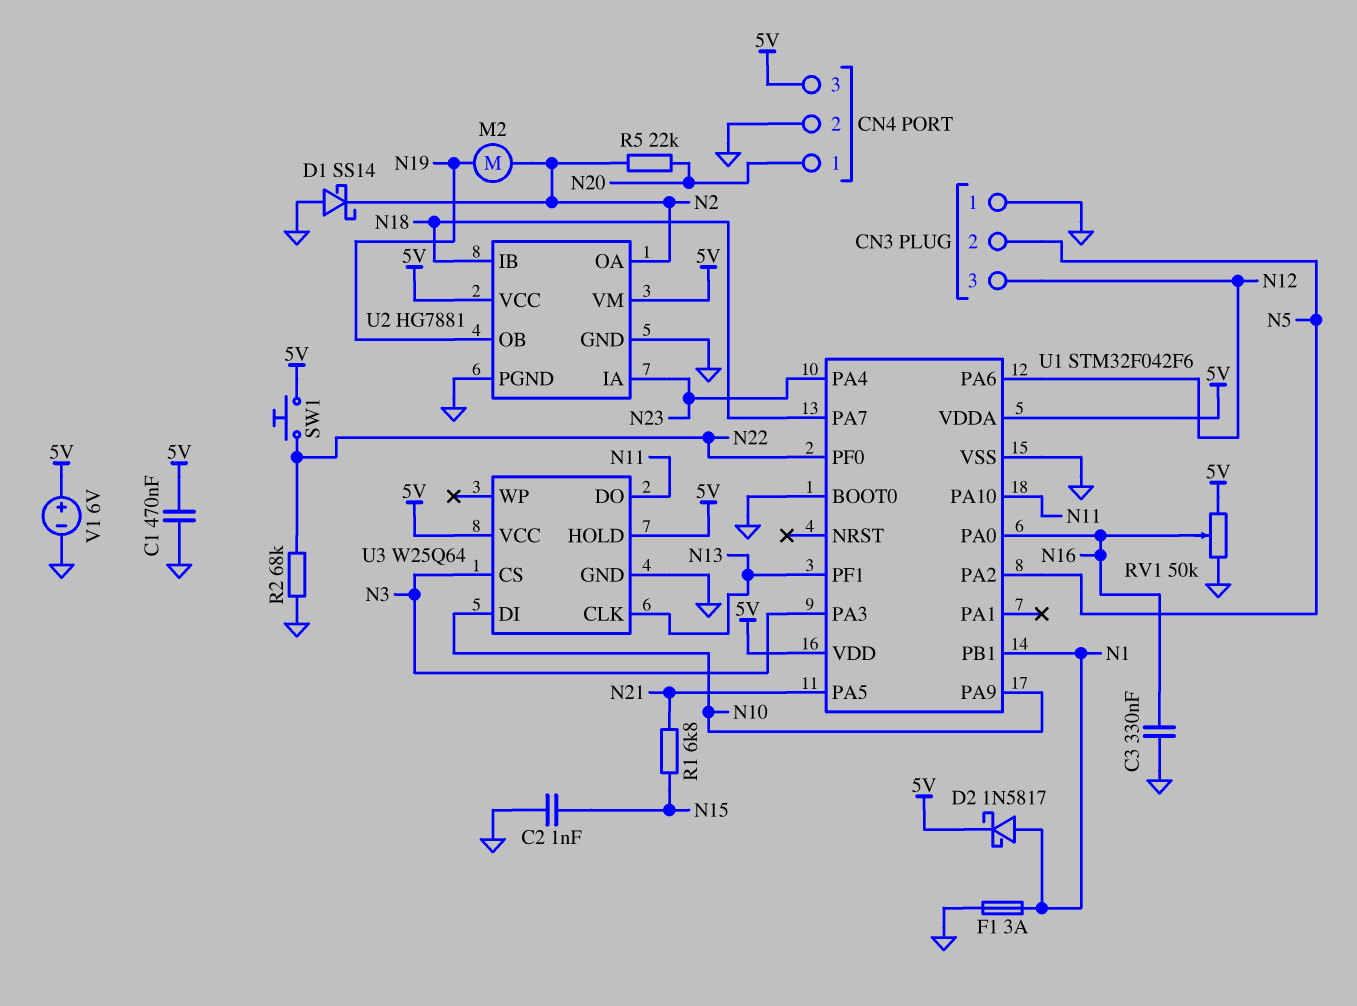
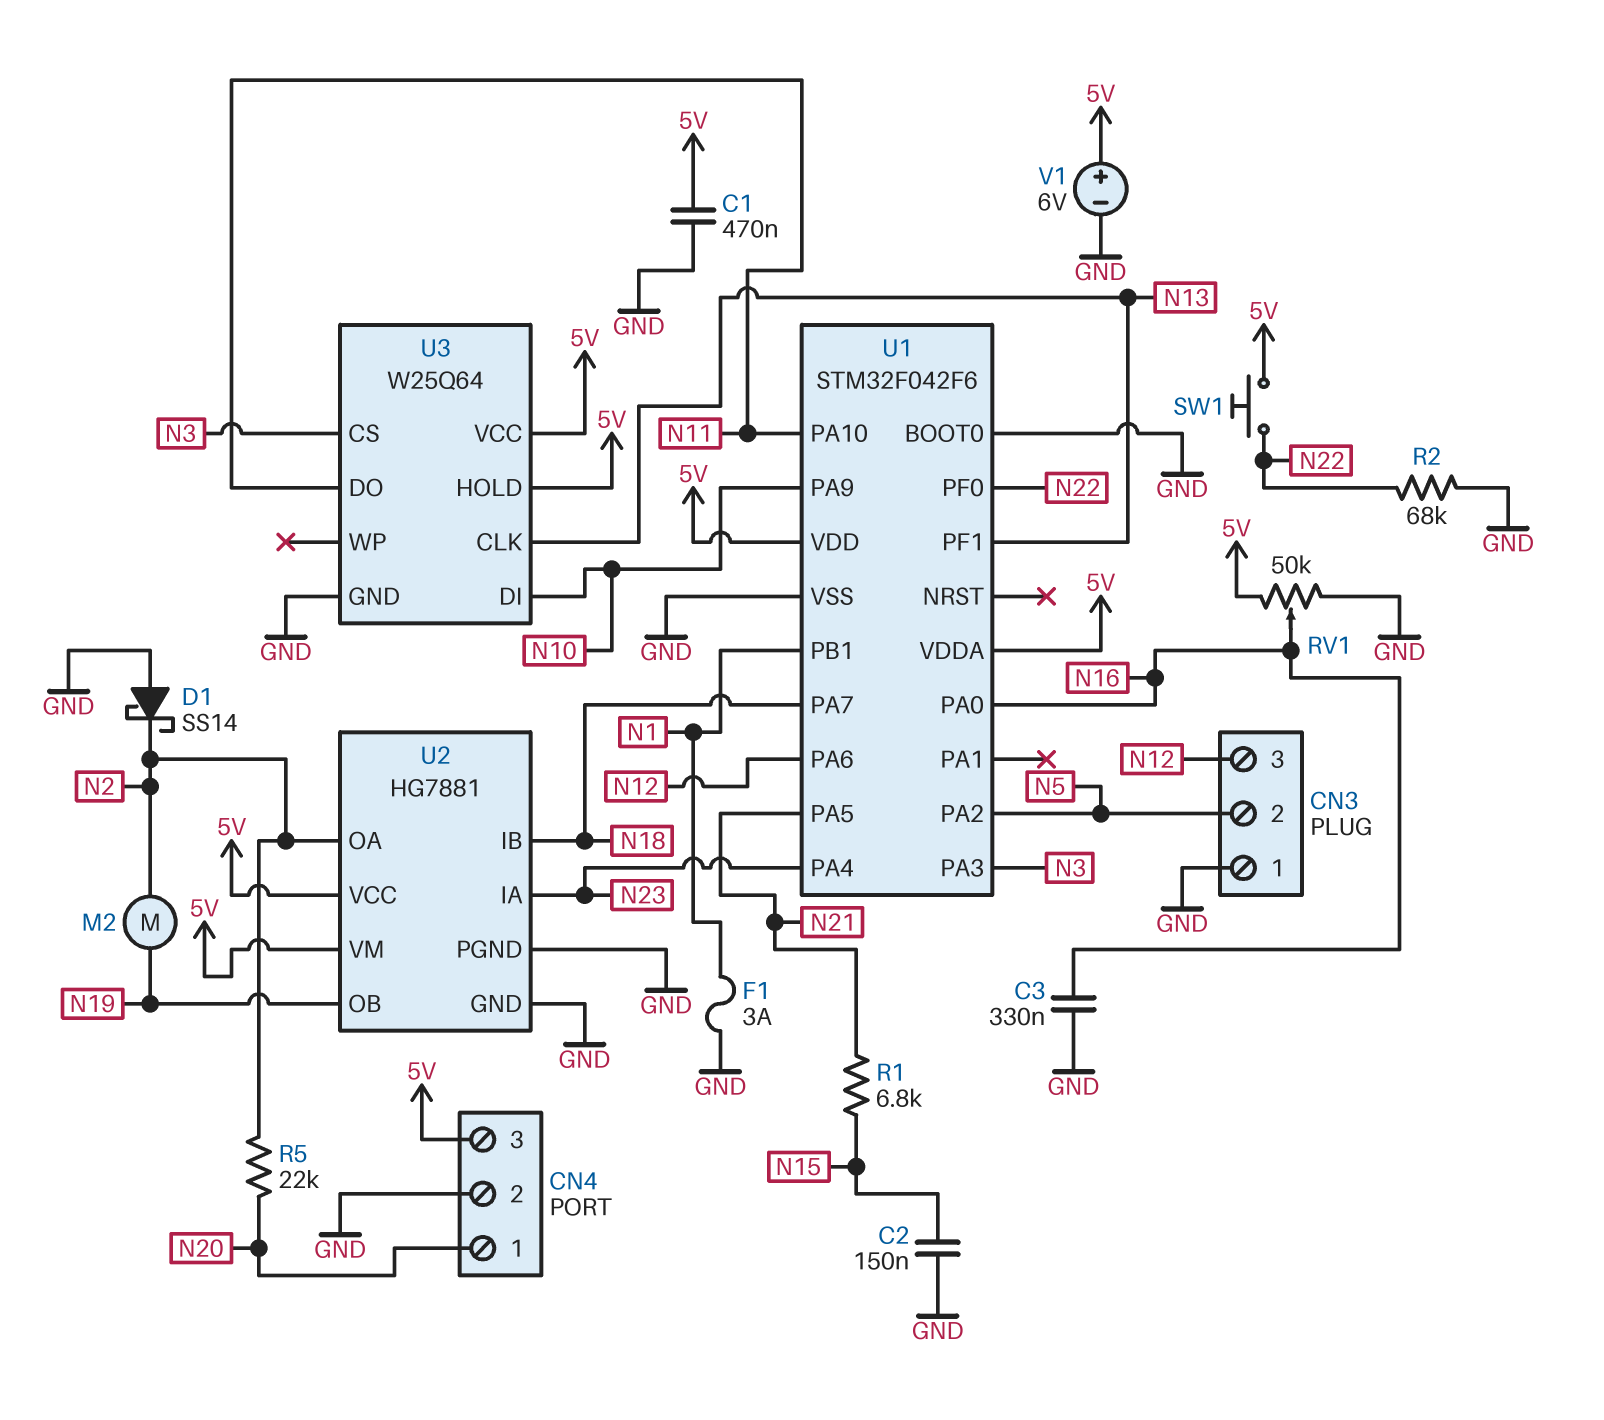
C2: 1nF (GND, N15) -> 150nF (GND, N15)
D2: schottky 1N5817 (A N1, K 5V) -> none

